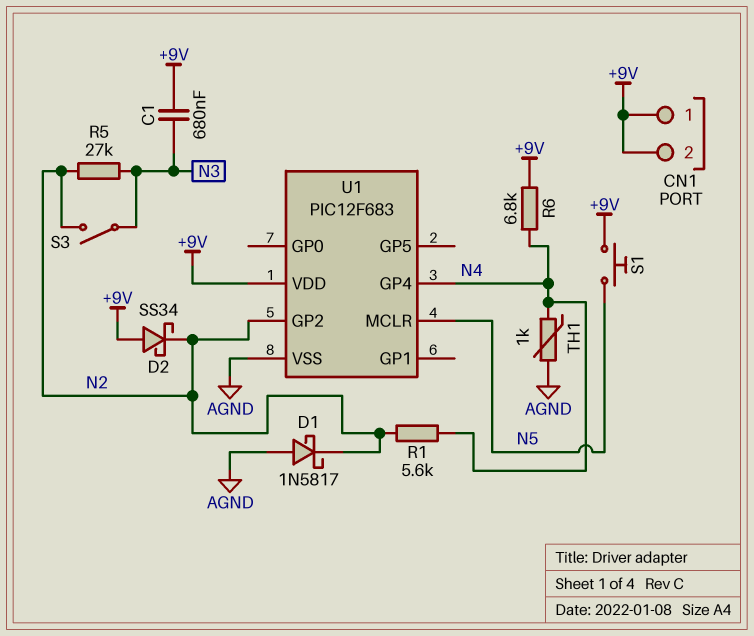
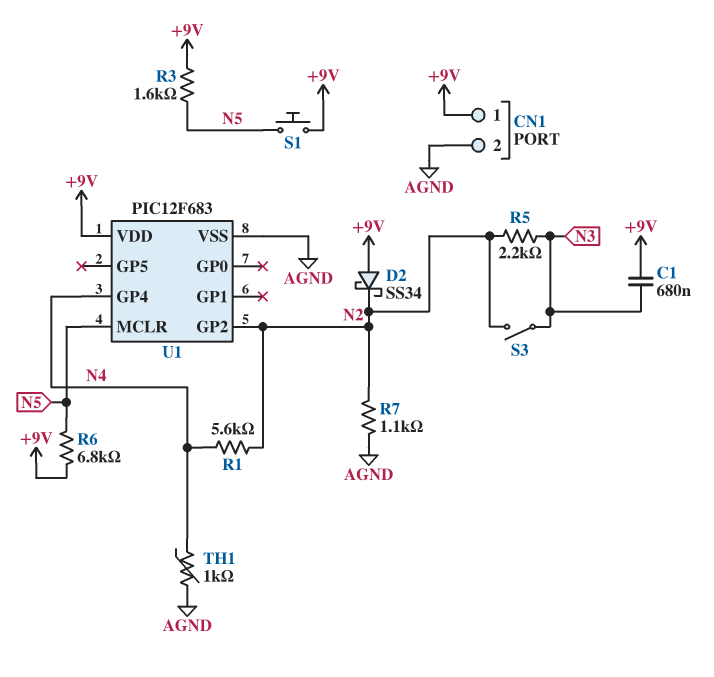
CN1 pin 2: +9V -> AGND
D1: schottky 1N5817 (A AGND, K N2) -> none
R3: none -> 1.6k (+9V, N5)
R5: 27k (N2, N3) -> 2.2k (N2, N3)
R6: 6.8k (+9V, N4) -> 6.8k (+9V, N5)
R7: none -> 1.1k (AGND, N2)

